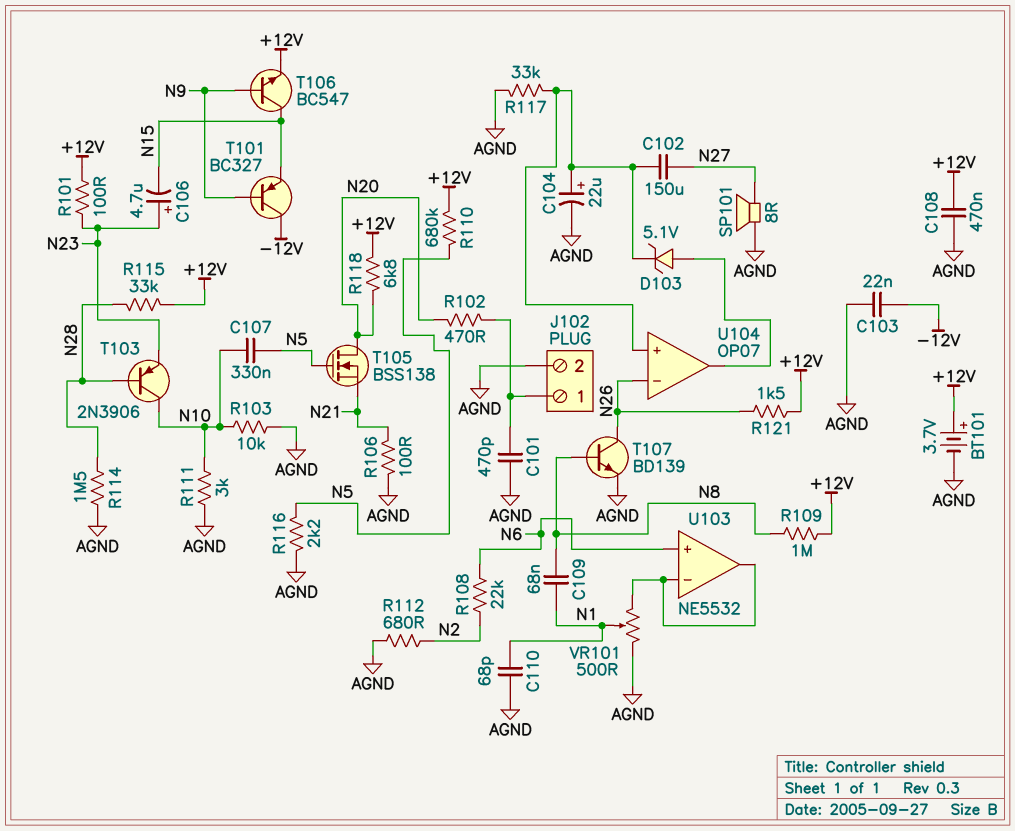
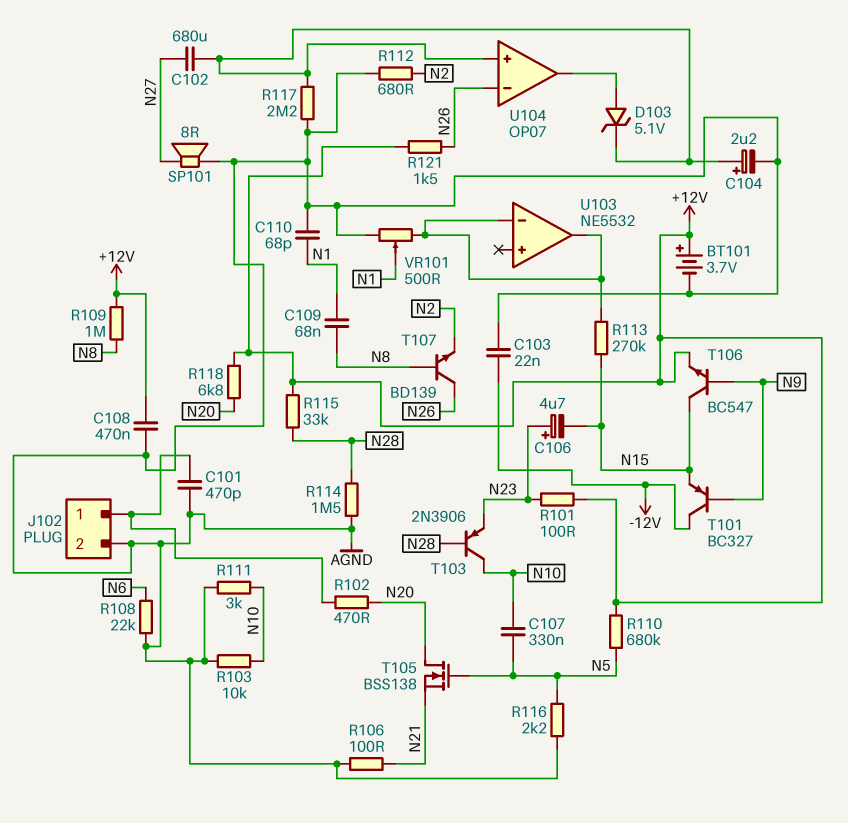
C102: 150uF (N27, U104/in+) -> 680uF (N27, U104/in+)
C104: 22uF (plus U104/in+, minus AGND) -> 2.2uF (plus U104/in+, minus AGND)
R108: 22k (N2, N6) -> 22k (AGND, N6)
R113: none -> 270k (N15, U103/in-)
R117: 33k (AGND, U104/in+) -> 2.2M (AGND, U104/in+)
T107: NPN BD139 (B N8, C N26, E AGND) -> NPN BD139 (B N8, C N26, E N2)
U103 pin in+: N6 -> none

